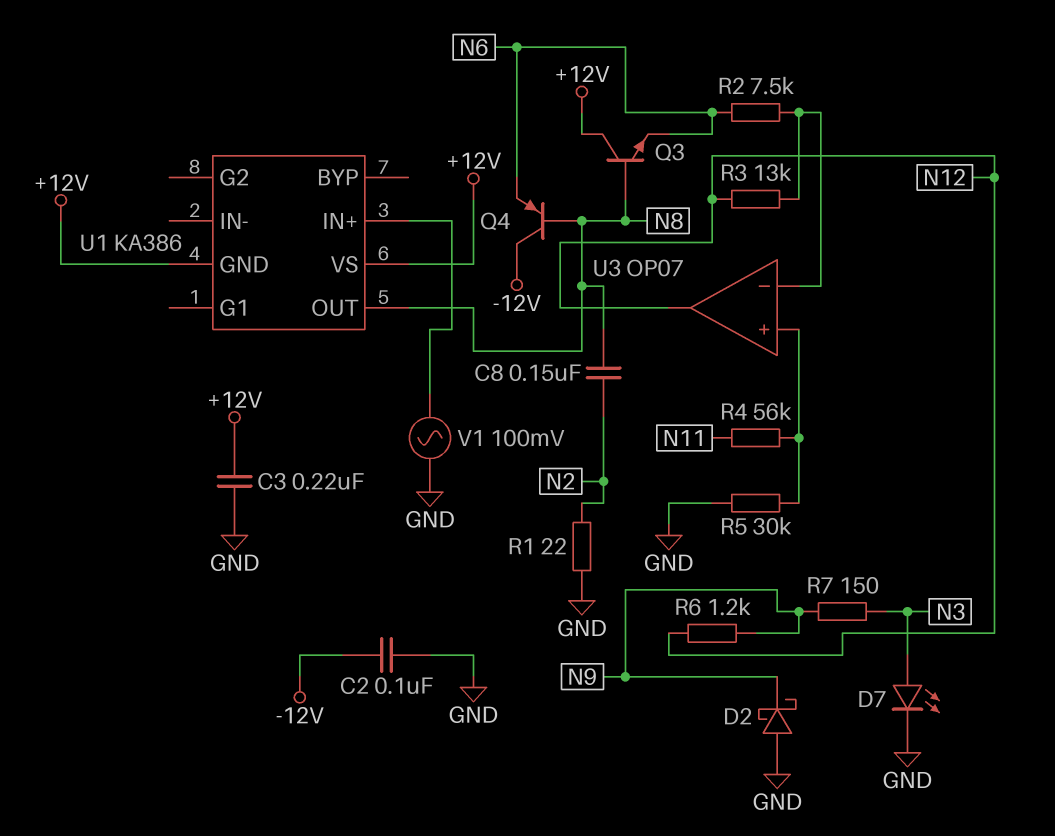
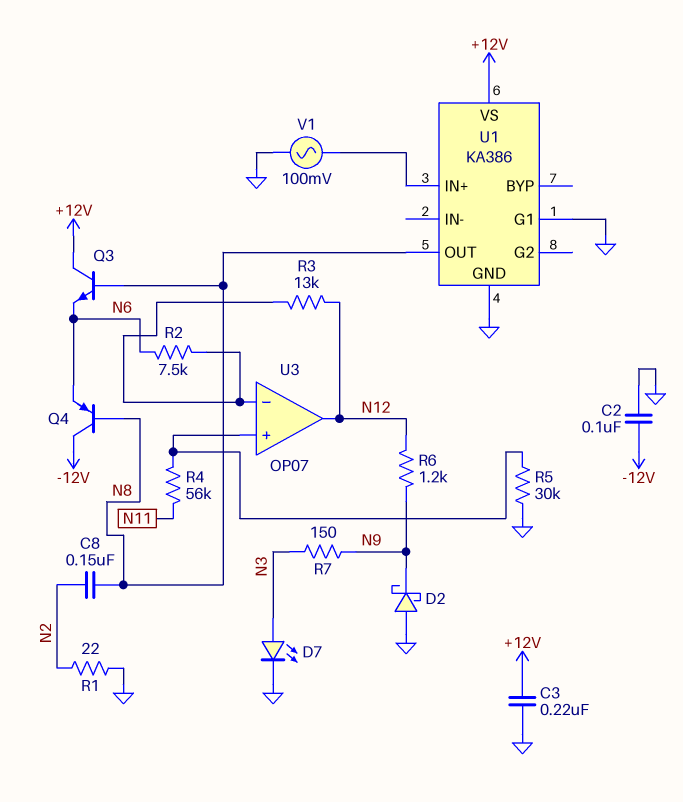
U1 pin G1: none -> GND
U1 pin GND: +12V -> GND

